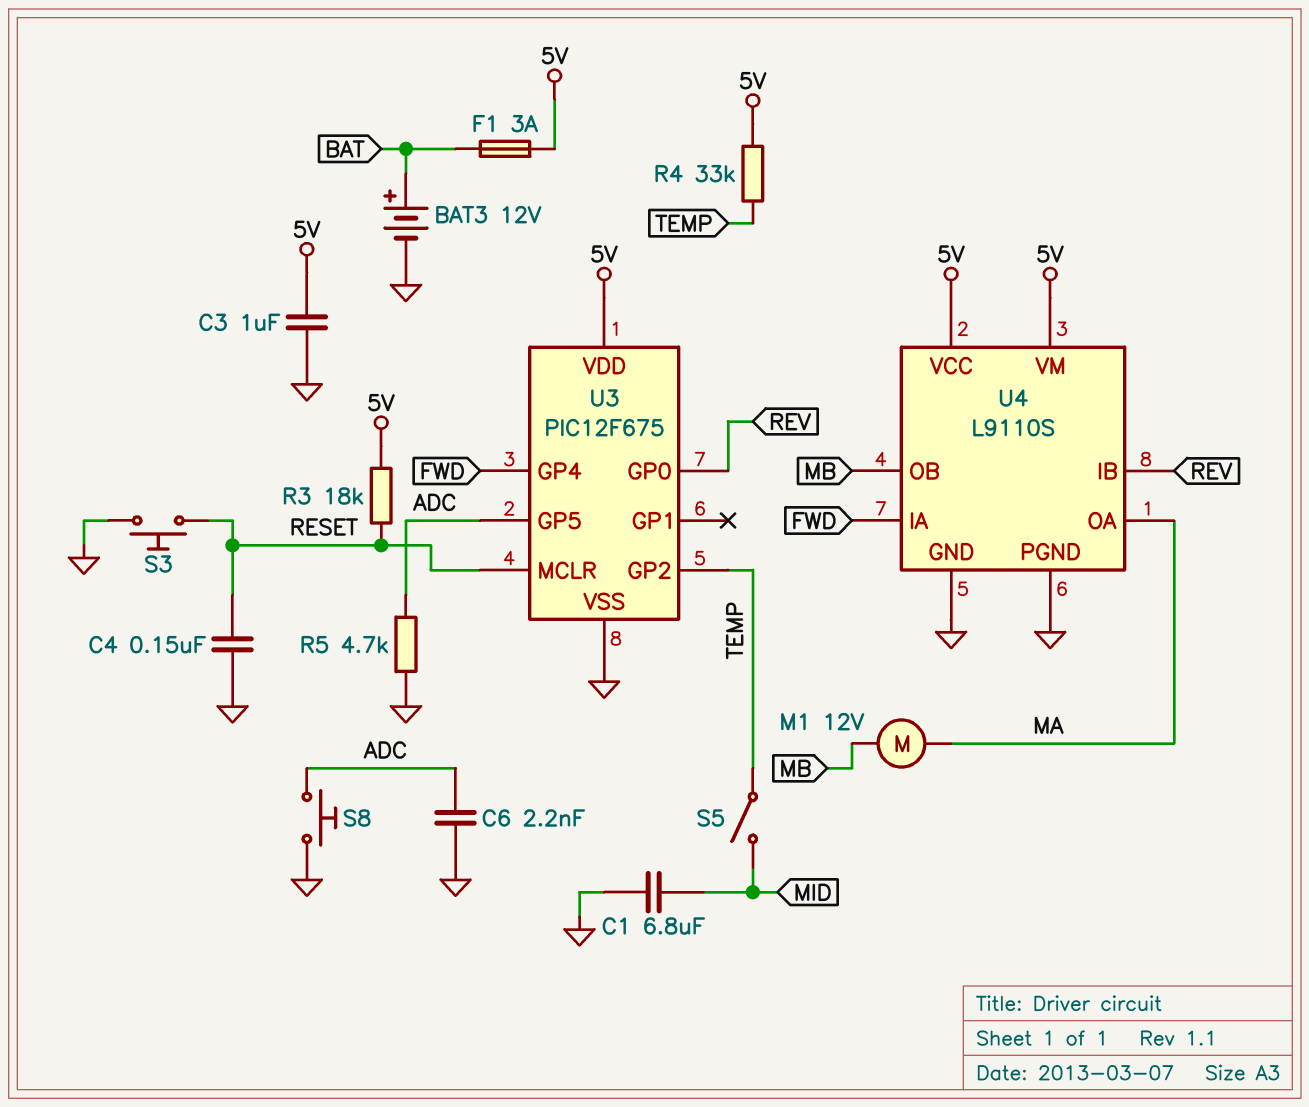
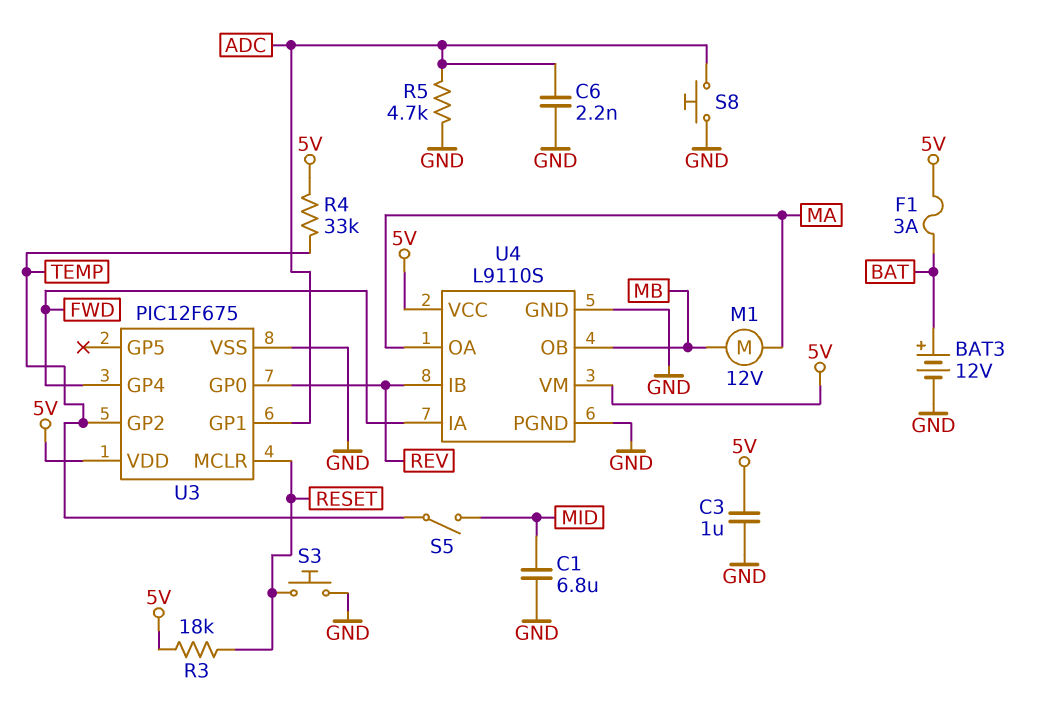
C4: 150nF (GND, RESET) -> none
U3 pin GP1: none -> ADC
U3 pin GP5: ADC -> none

